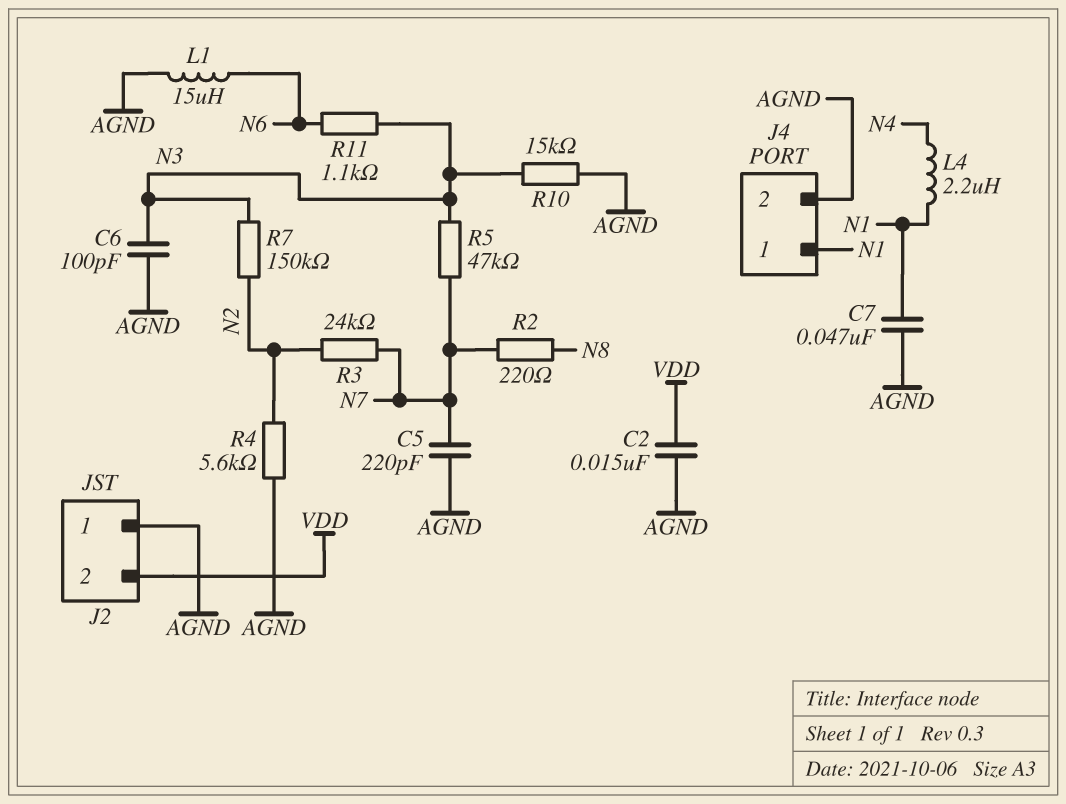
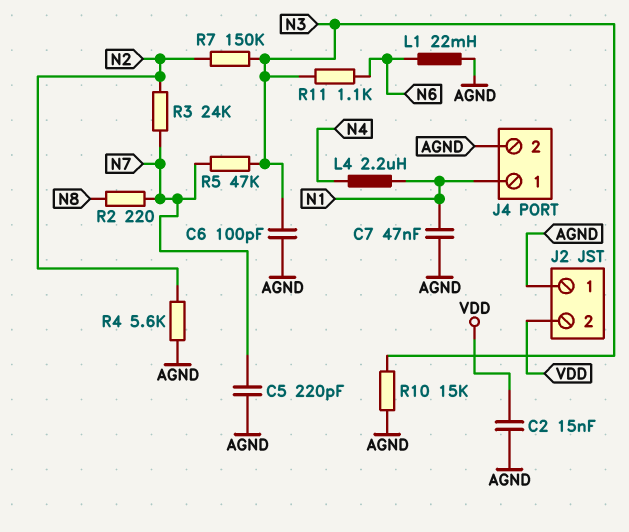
L1: 15uH (AGND, N6) -> 22mH (AGND, N6)

